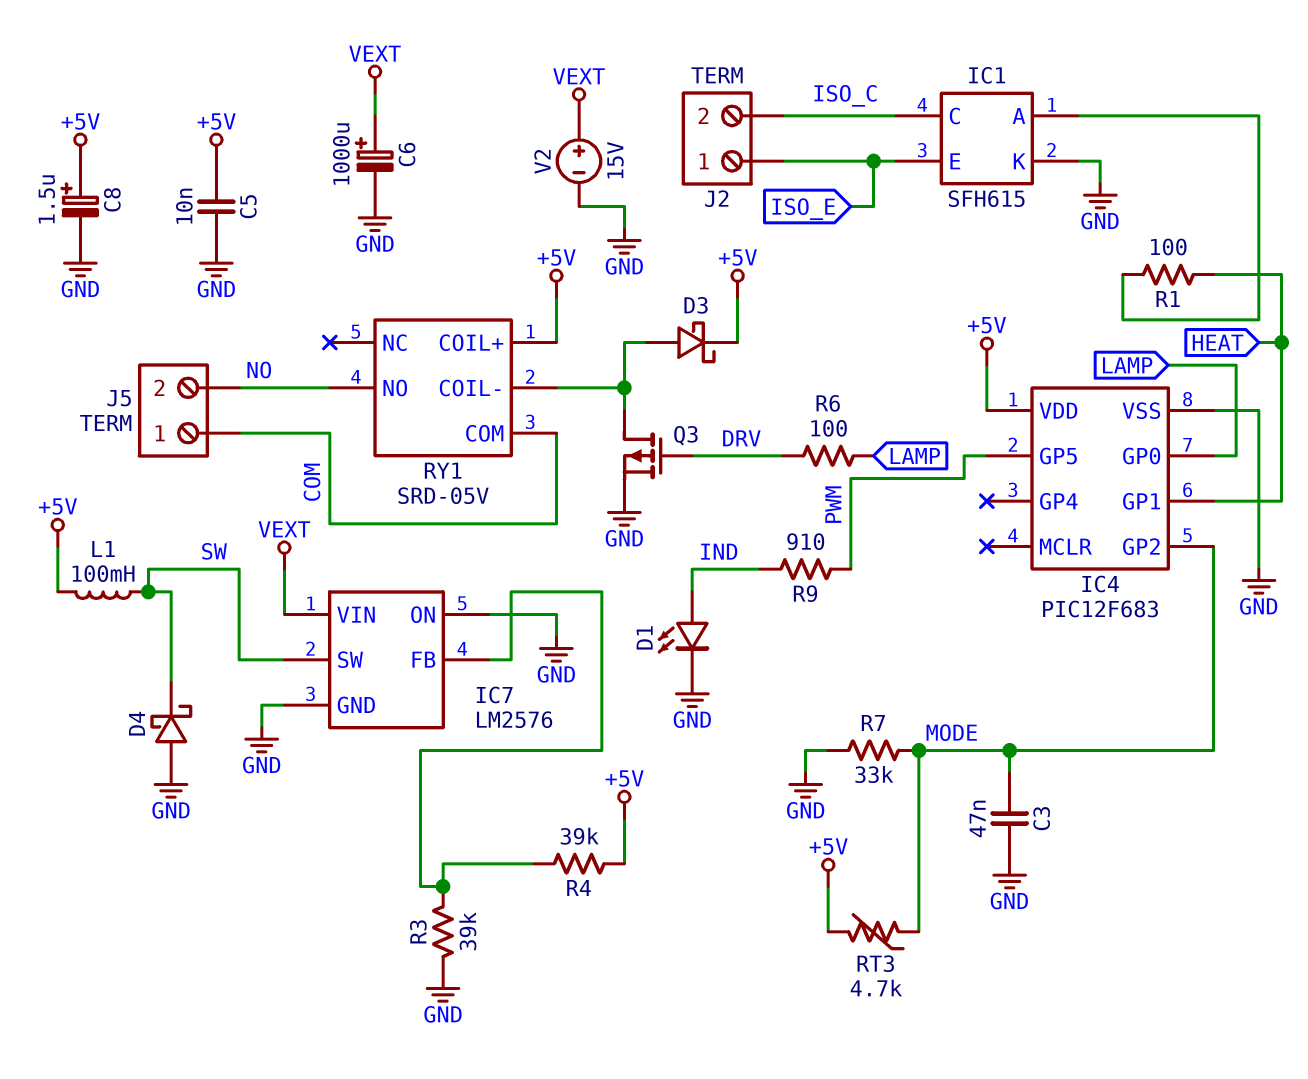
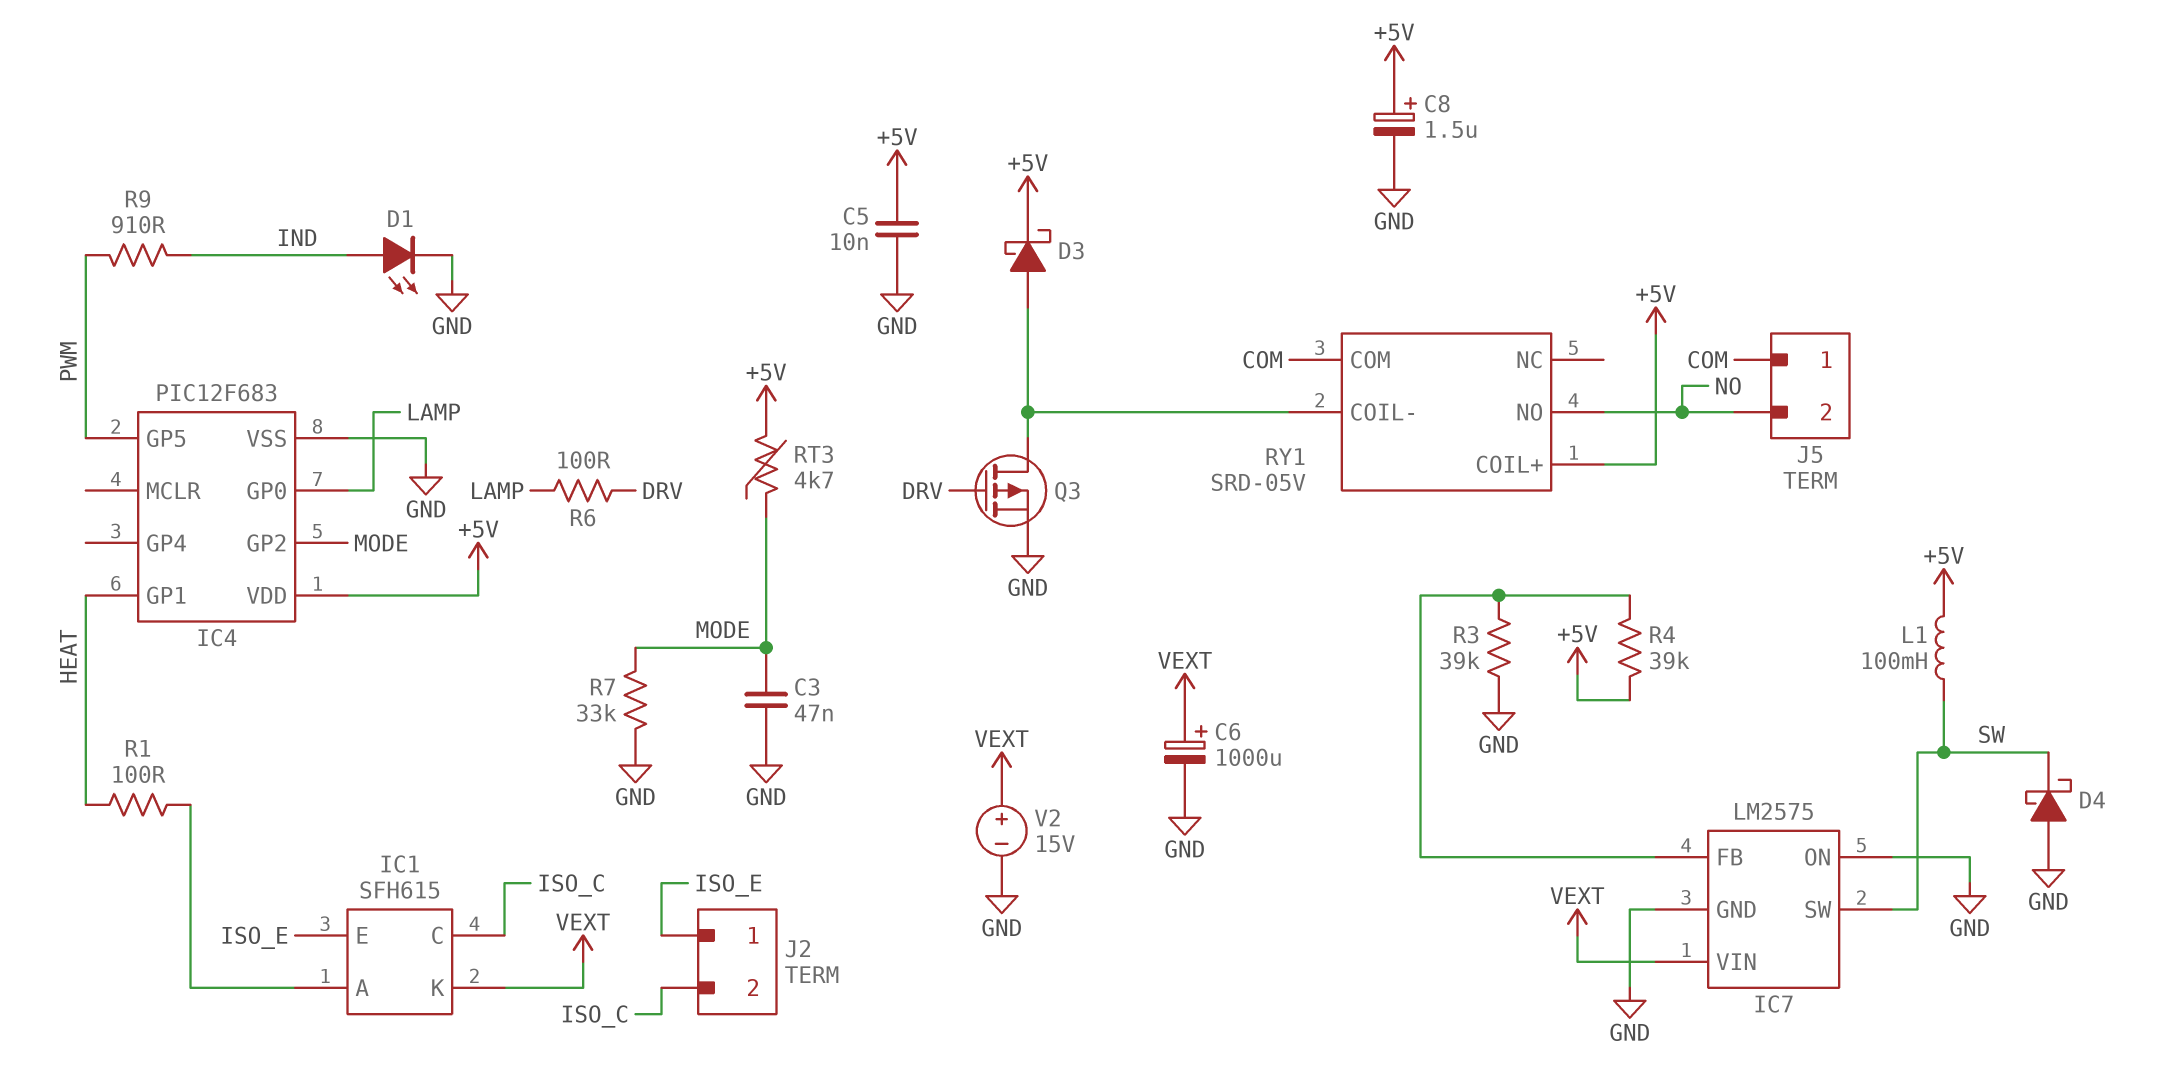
IC1 pin K: GND -> VEXT
IC7: LM2576 -> LM2575

